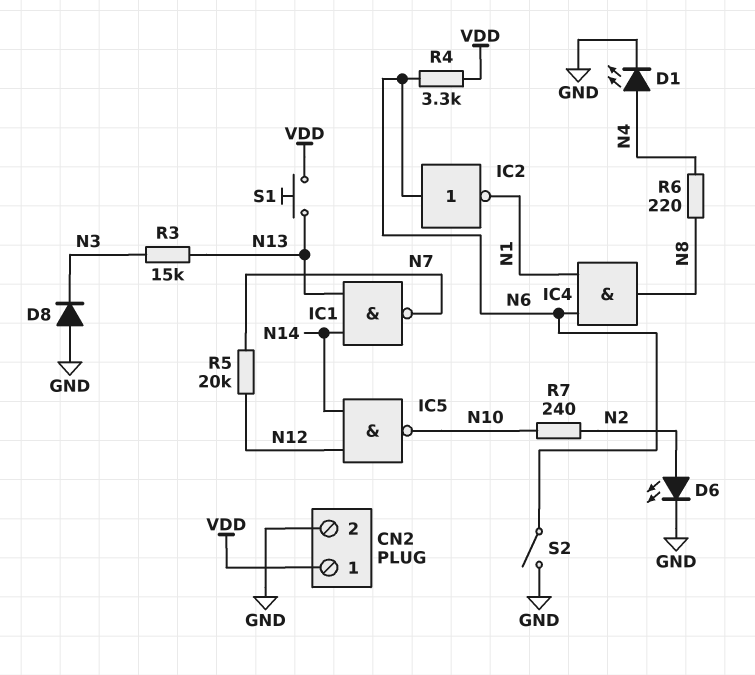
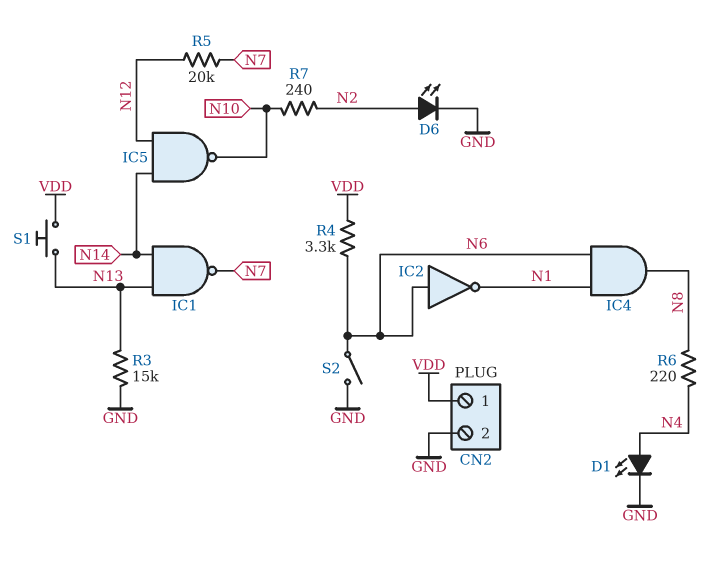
D8: diode (A GND, K N3) -> none
R3: 15k (N3, N13) -> 15k (GND, N13)

